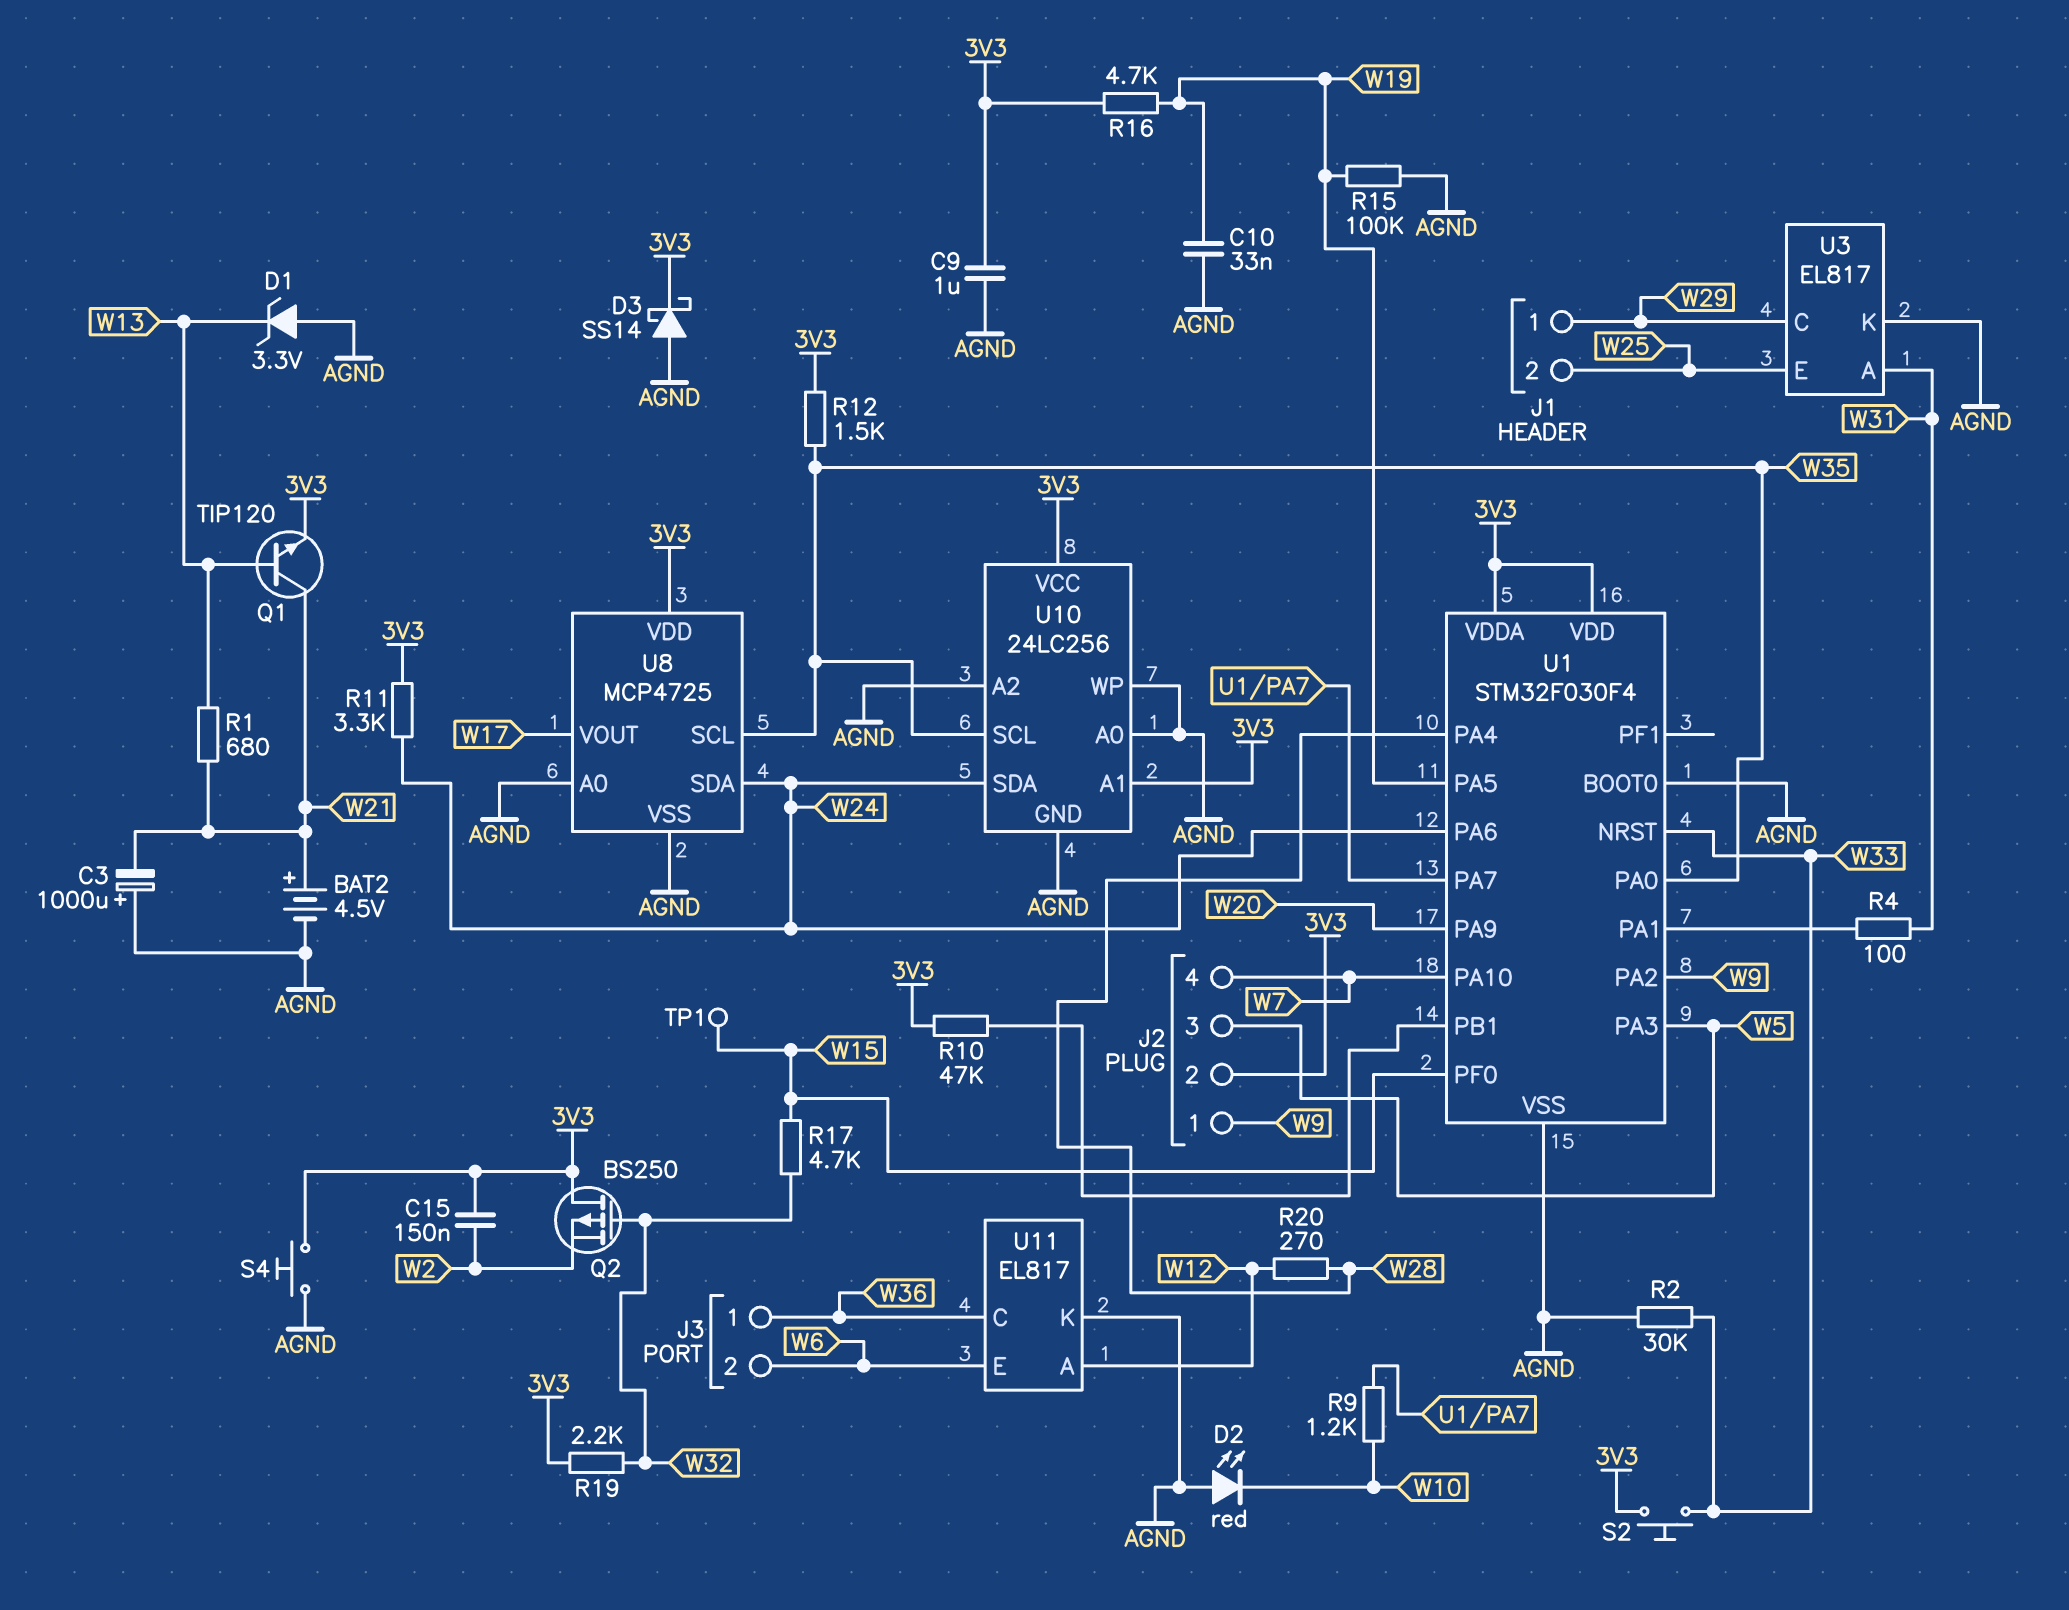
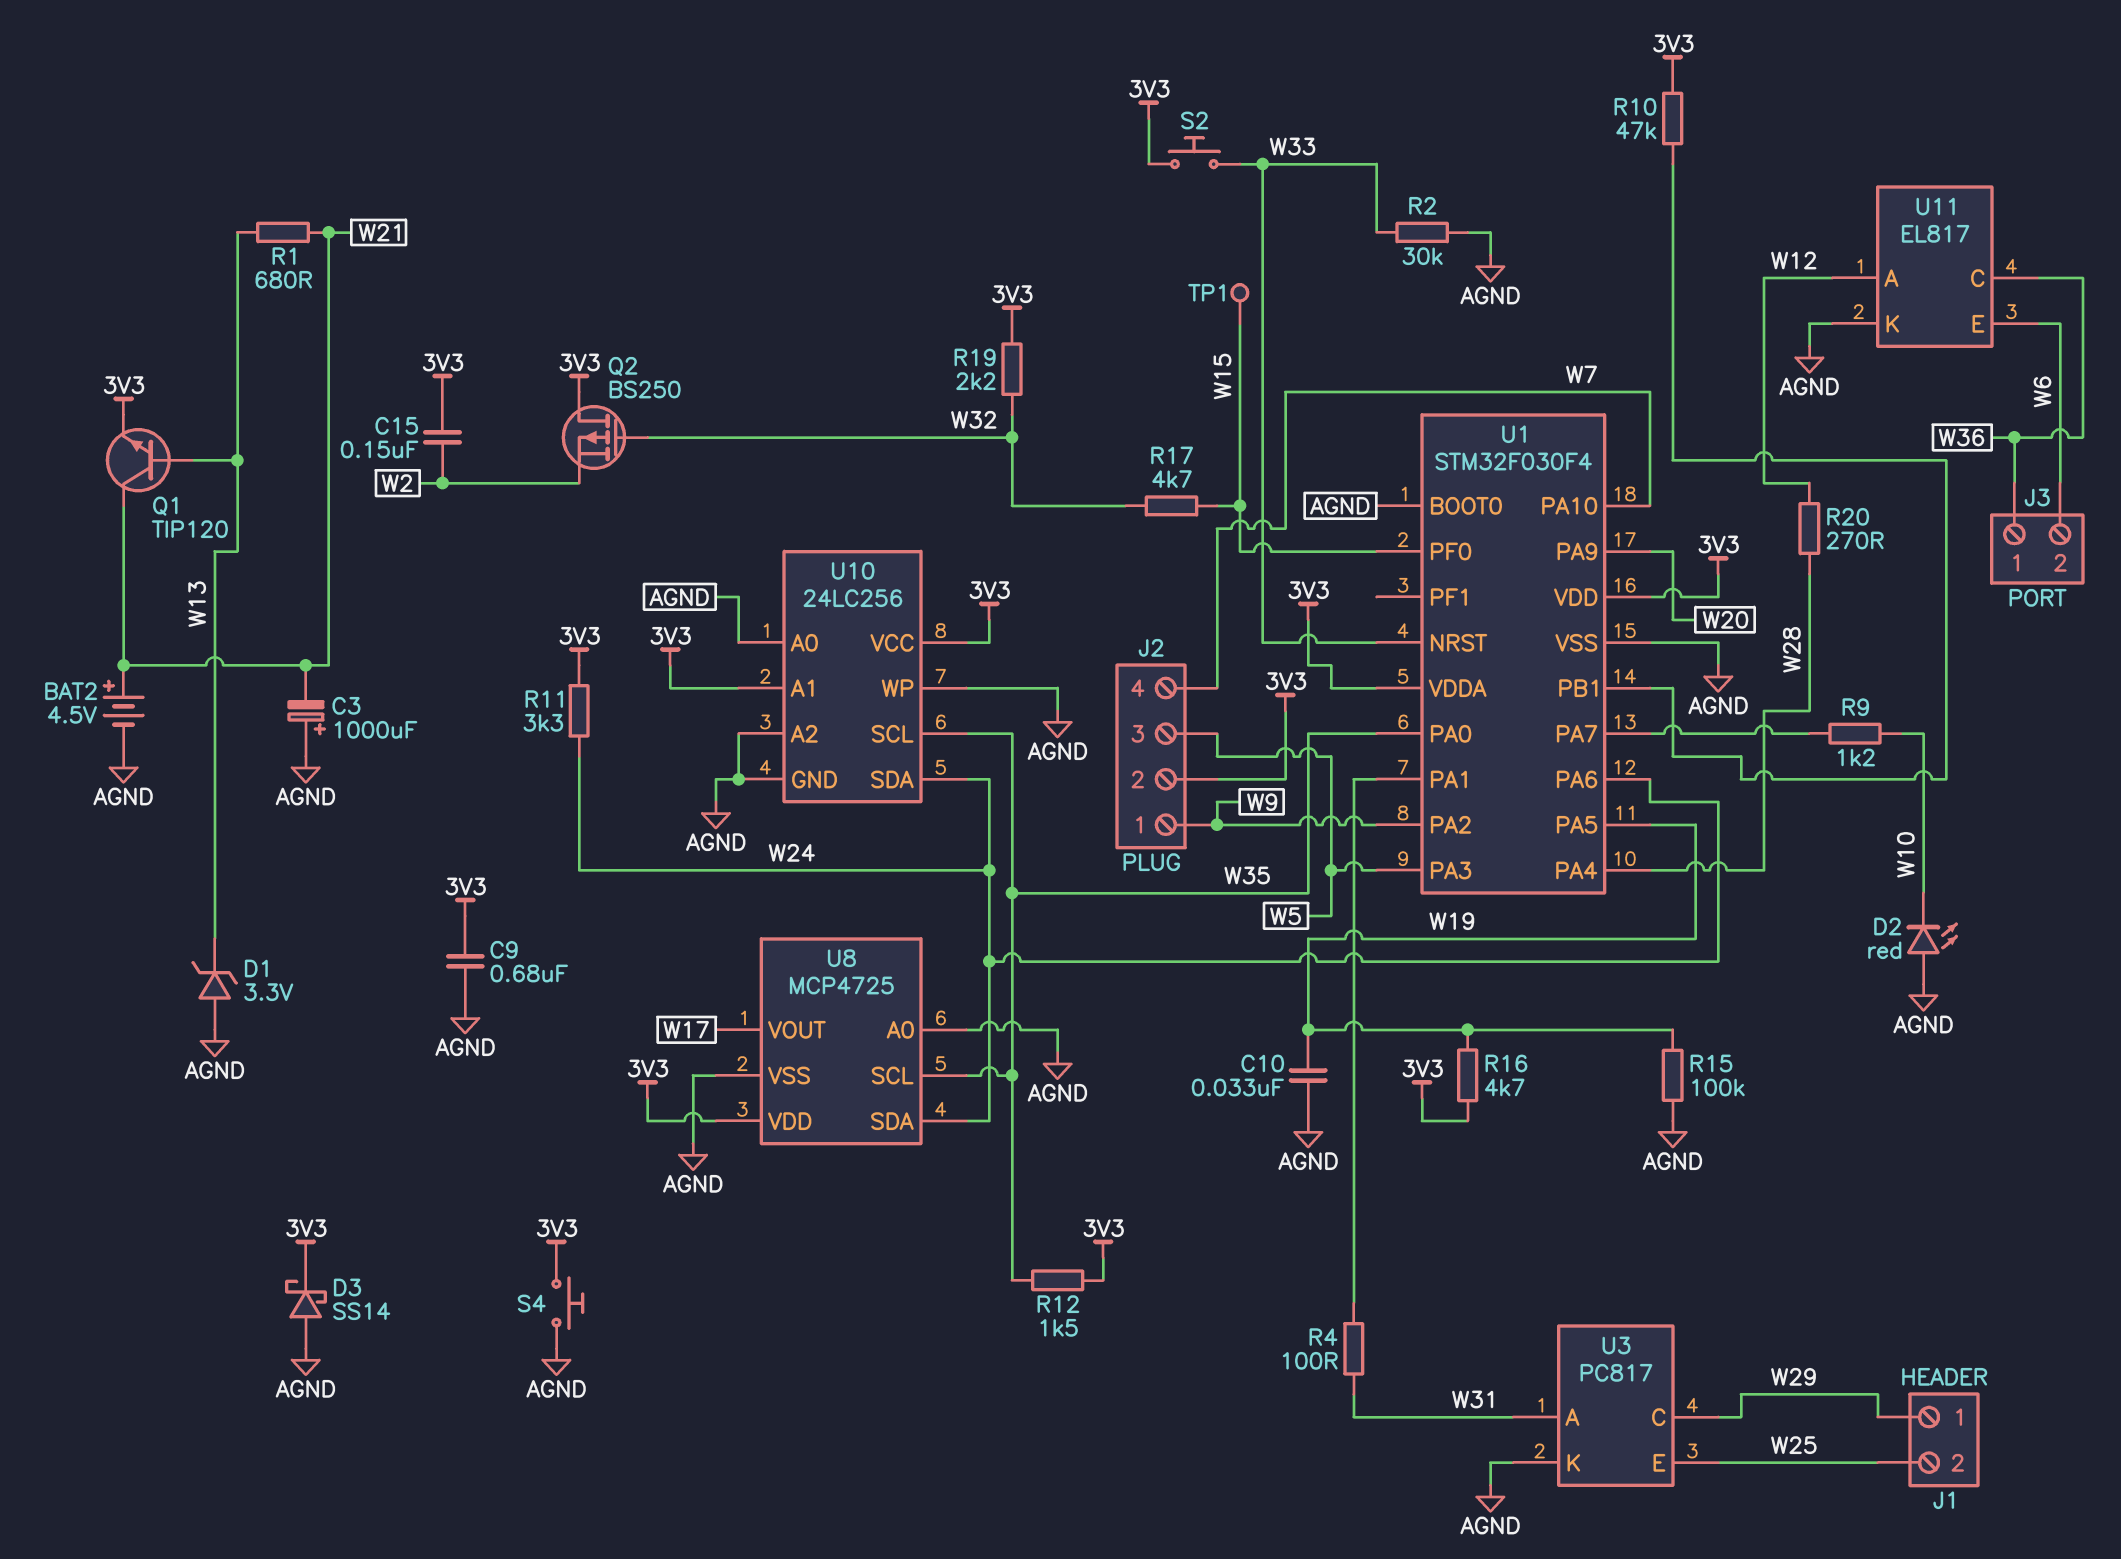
C9: 1uF (3V3, AGND) -> 680nF (3V3, AGND)
U3: EL817 -> PC817

